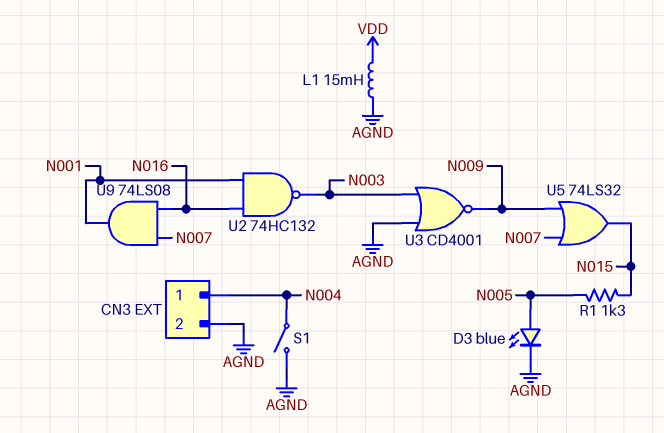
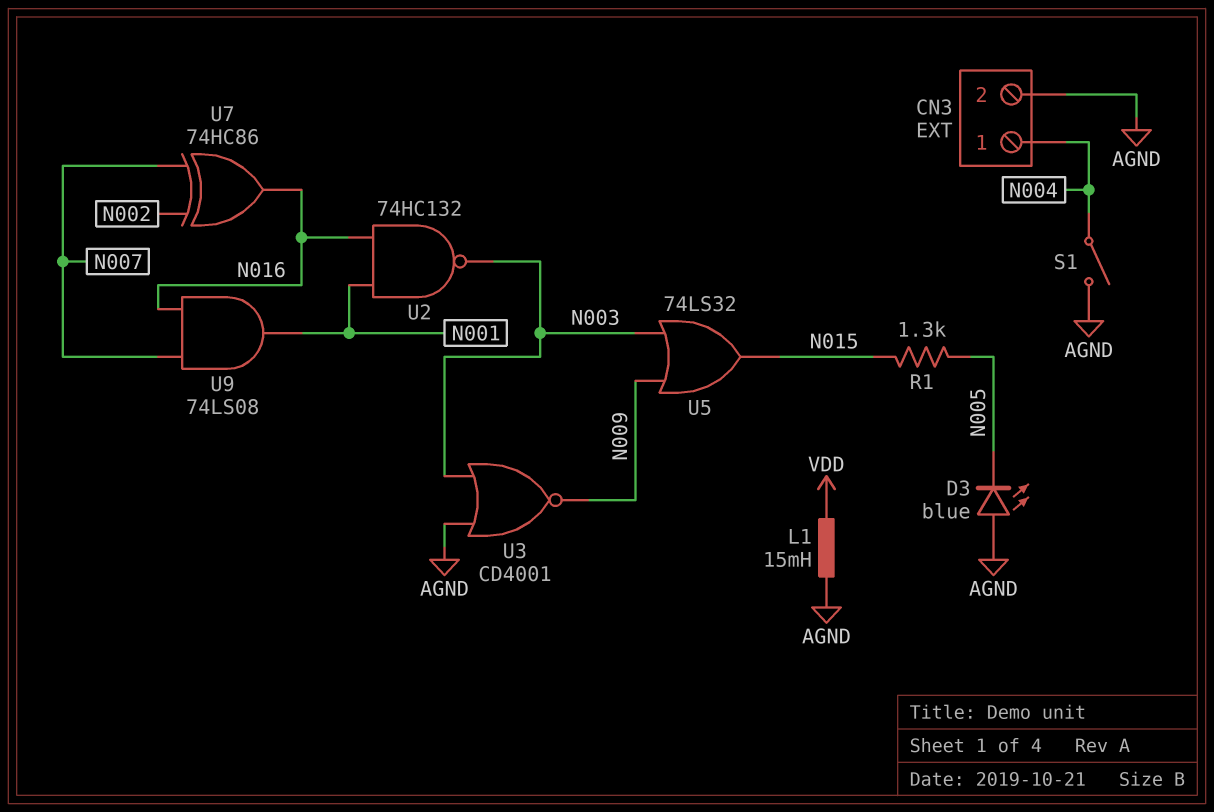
D3: LED blue (A N005, K AGND) -> LED blue (A AGND, K N005)
U5: OR 74LS32 (in N007, in N009, out N015) -> OR 74LS32 (in N003, in N009, out N015)
U7: none -> XOR 74HC86 (in N002, in N007, out N016)

